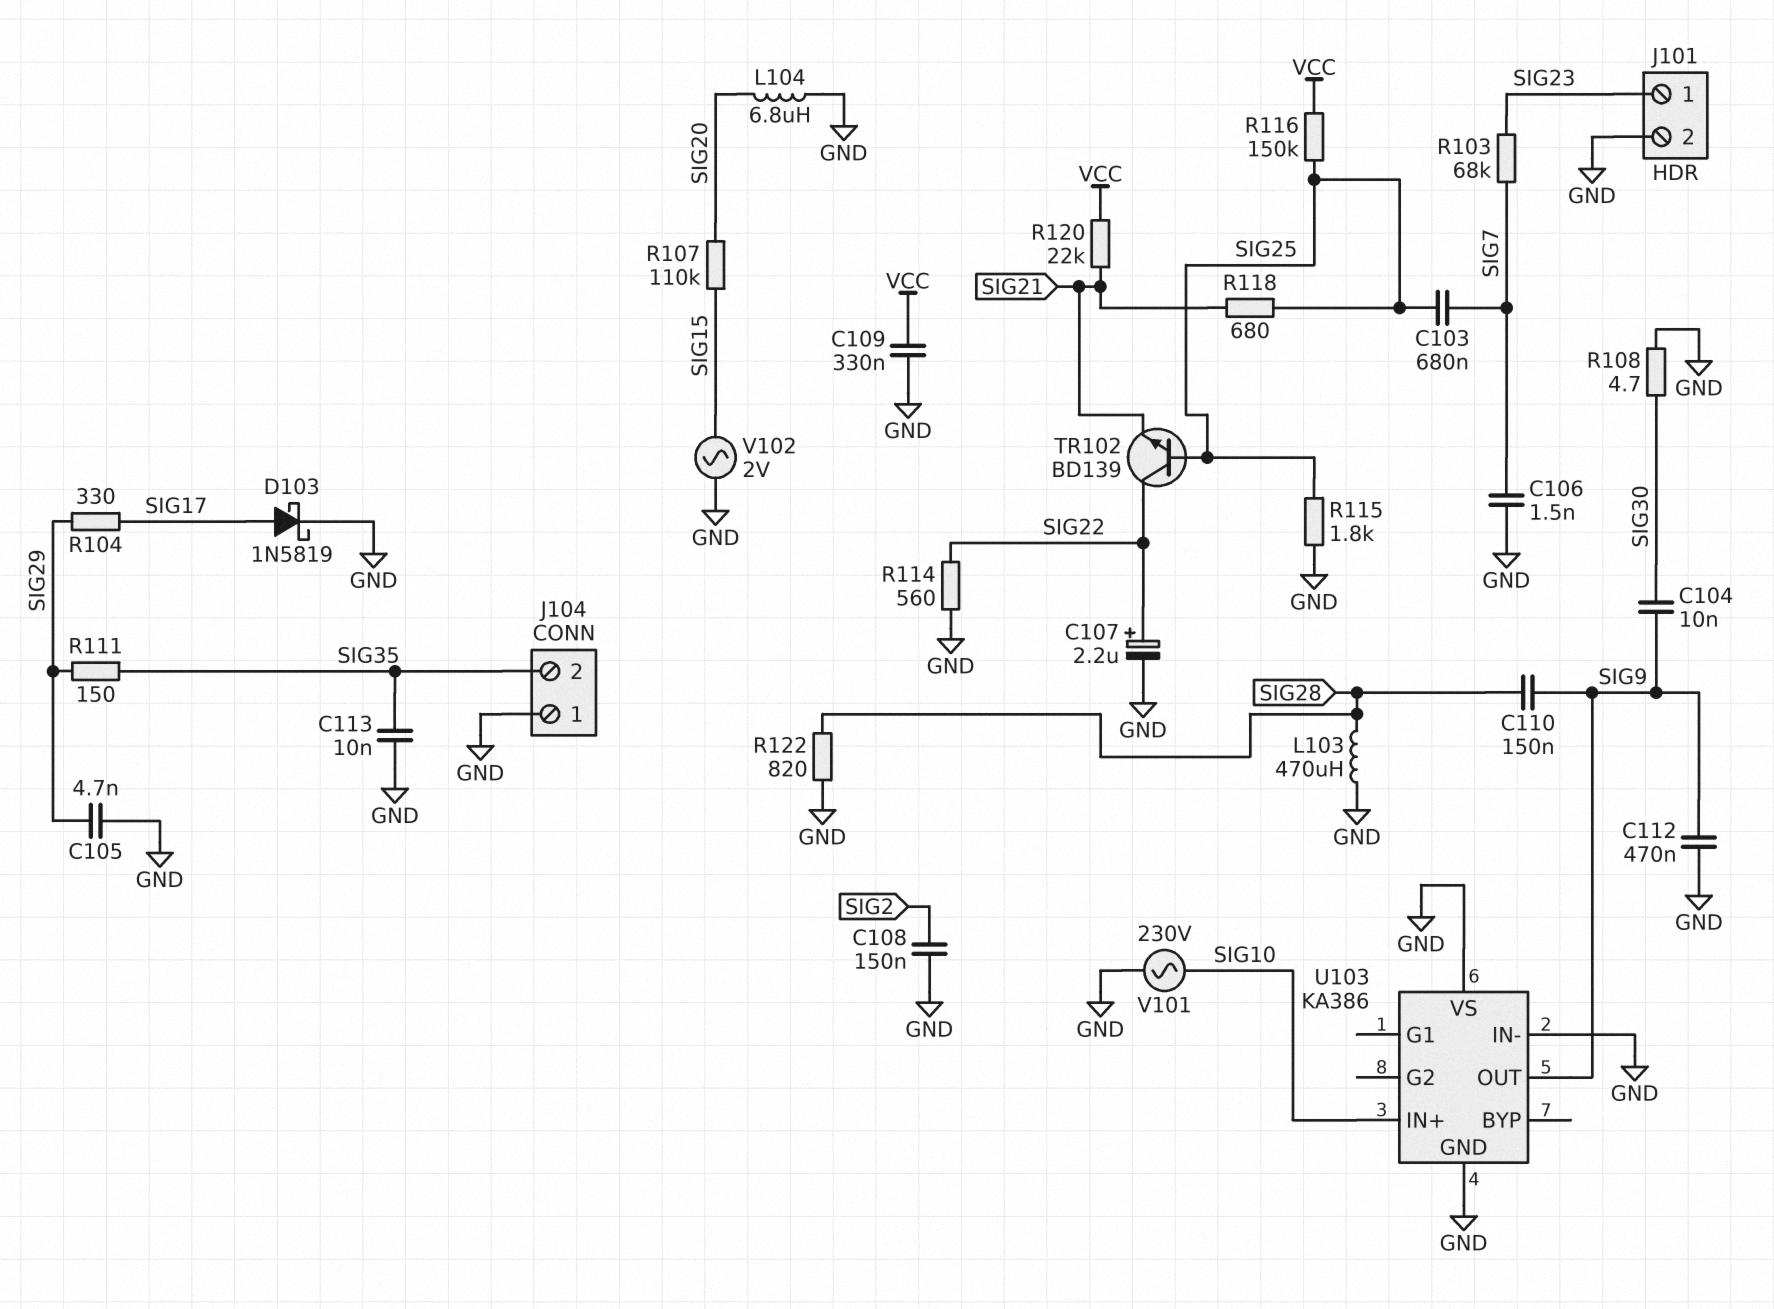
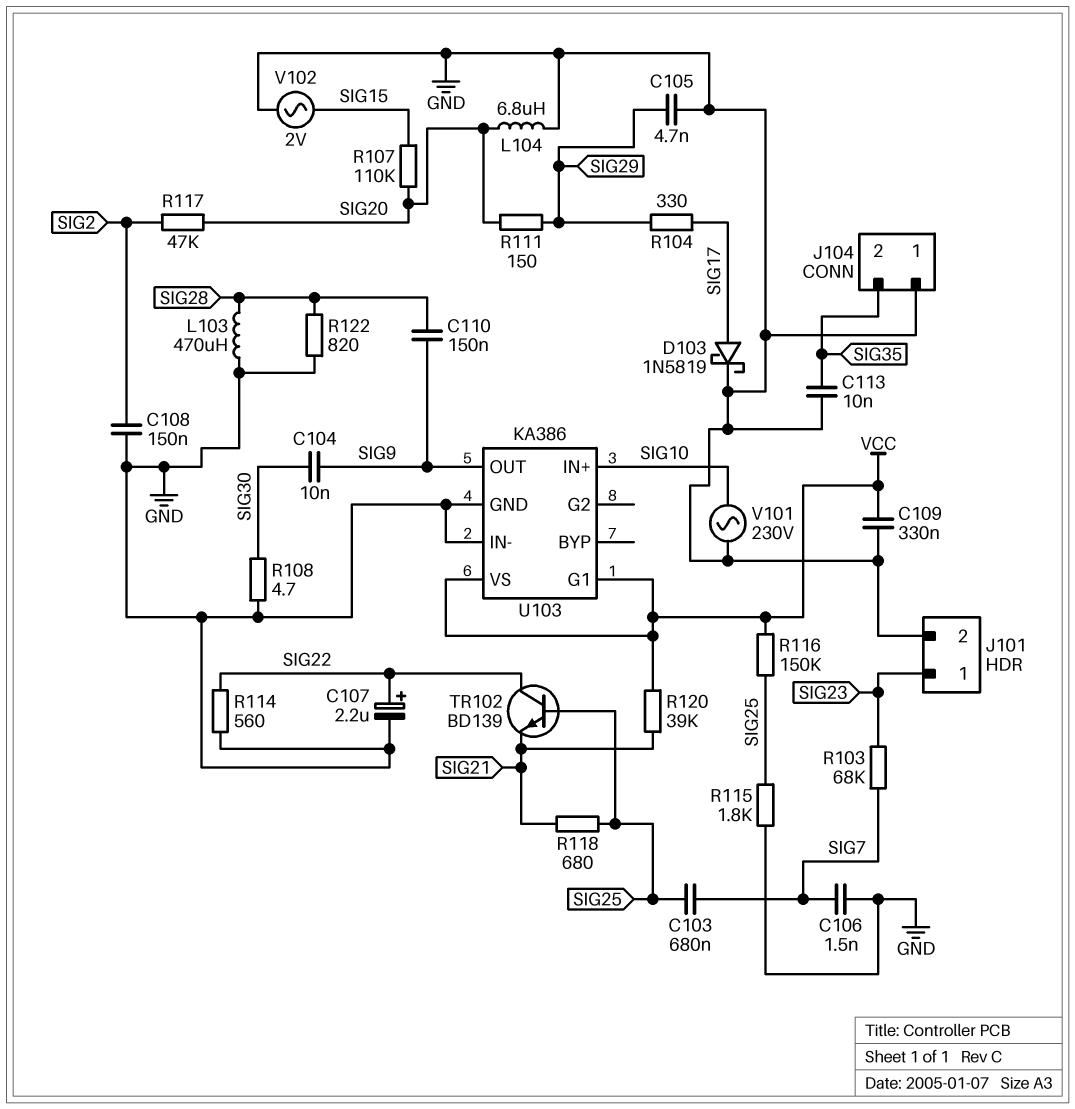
C112: 470nF (GND, SIG9) -> none
R111: 150 (SIG29, SIG35) -> 150 (SIG20, SIG29)
R117: none -> 47k (SIG2, SIG20)
R120: 22k (SIG21, VCC) -> 39k (SIG21, VCC)
U103 pin G1: none -> VCC
U103 pin VS: GND -> VCC

